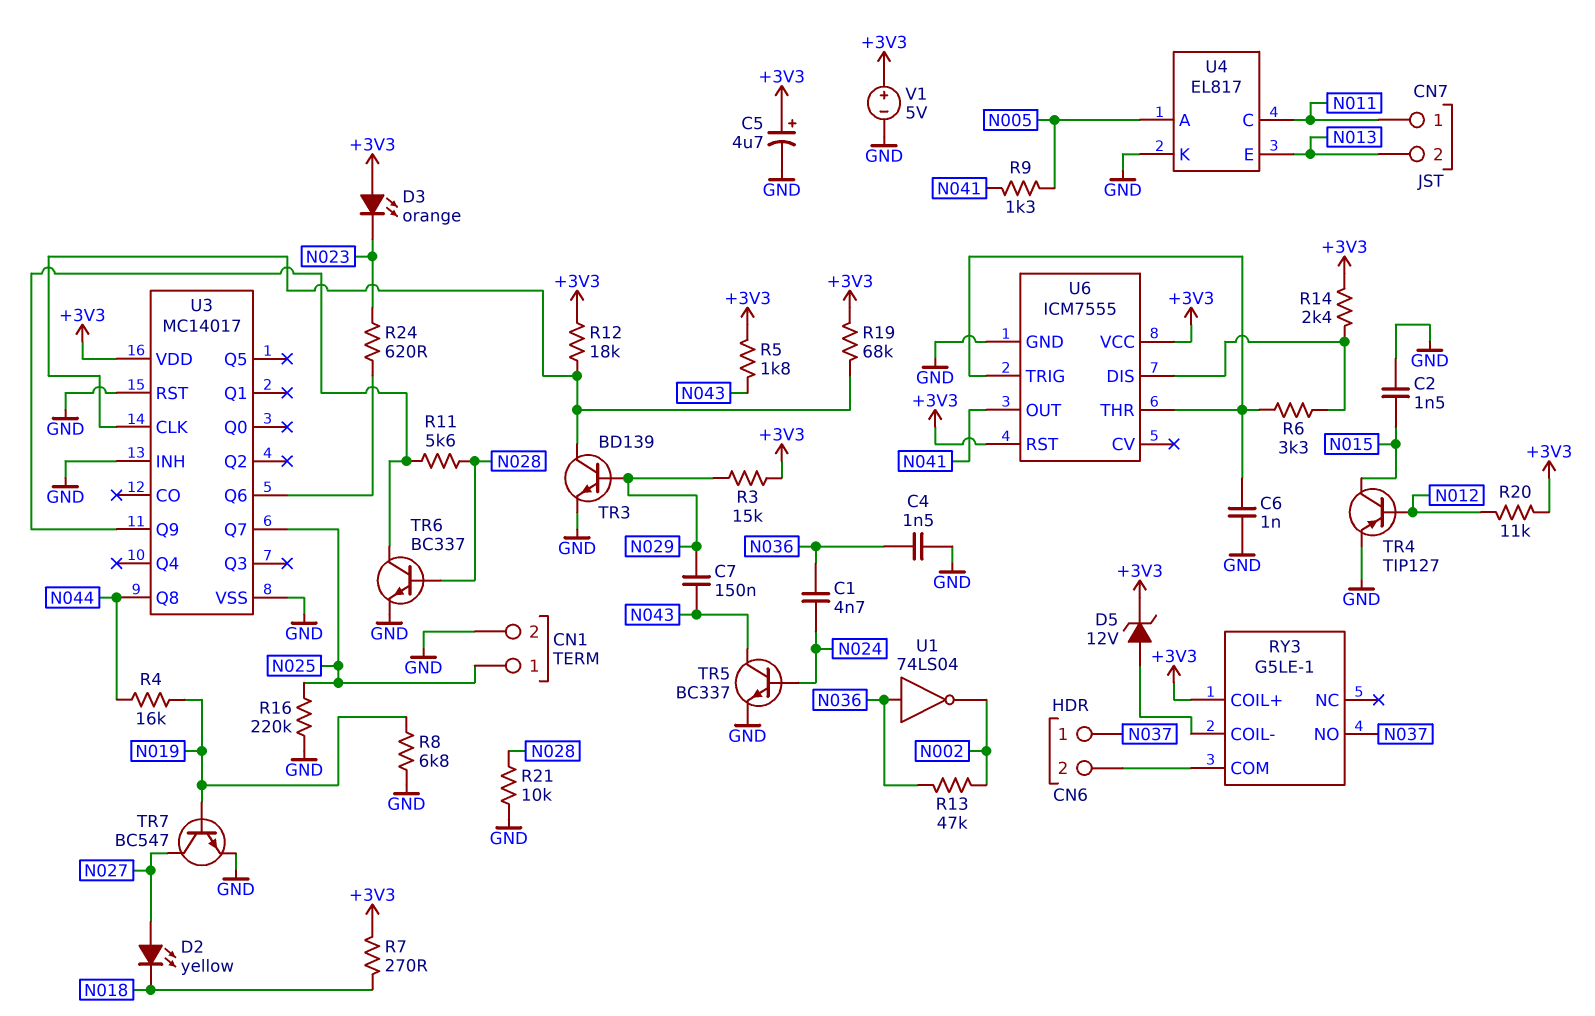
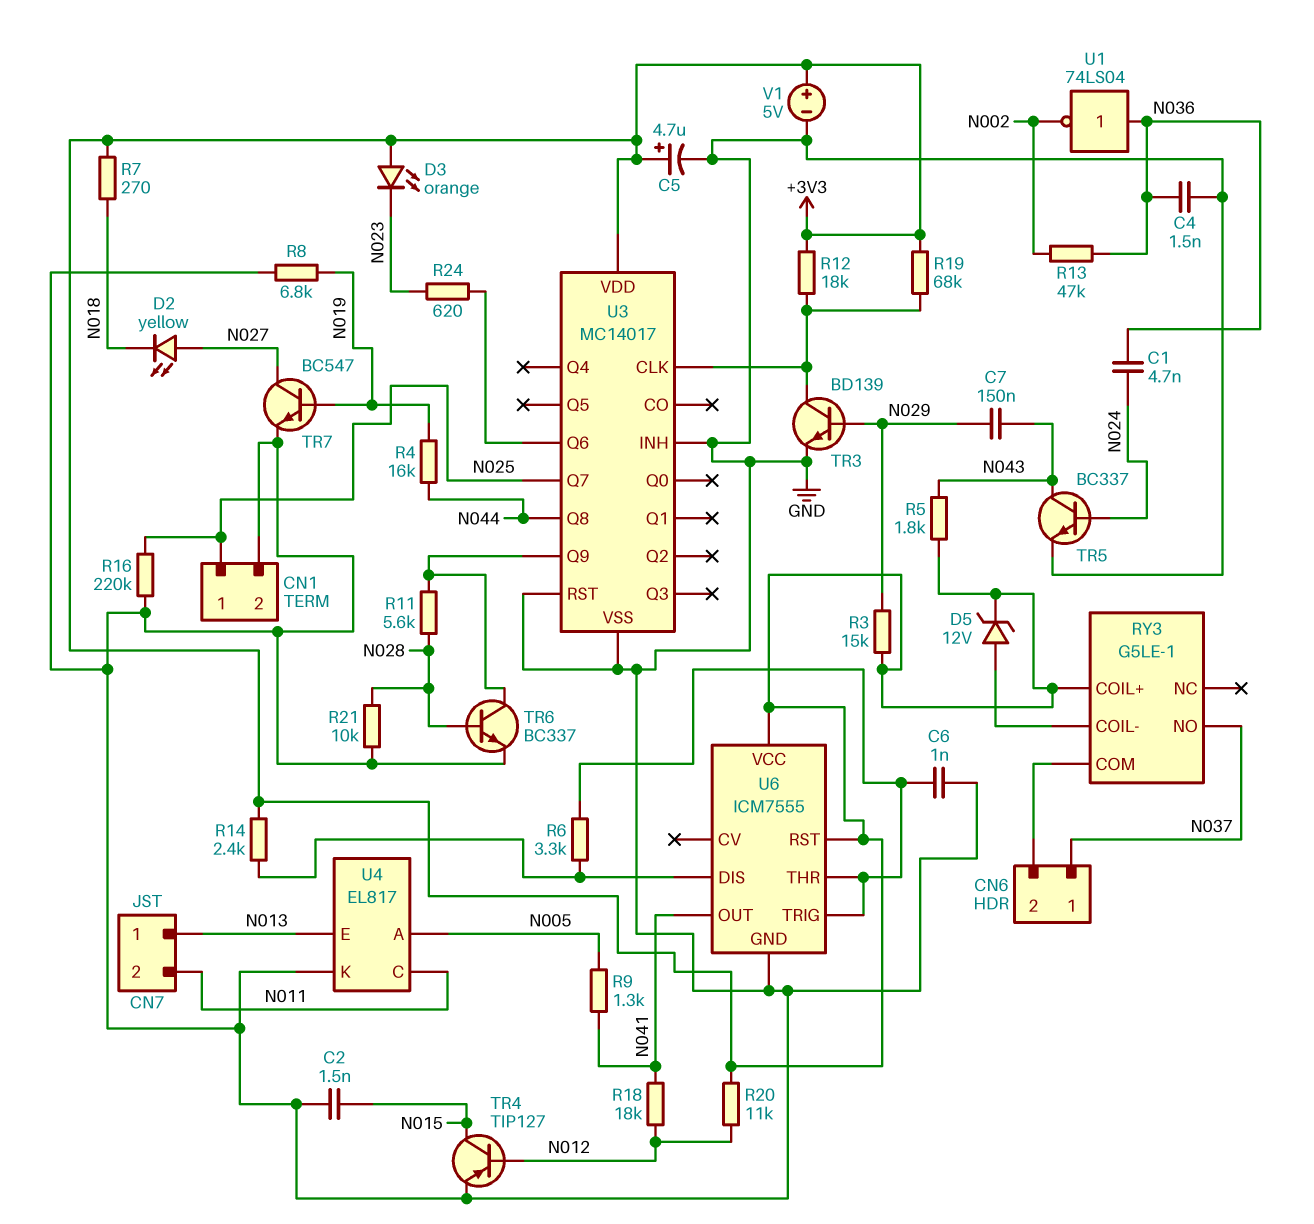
CN7 pin 1: N011 -> N013
CN7 pin 2: N013 -> N011
R18: none -> 18k (N012, N041)

